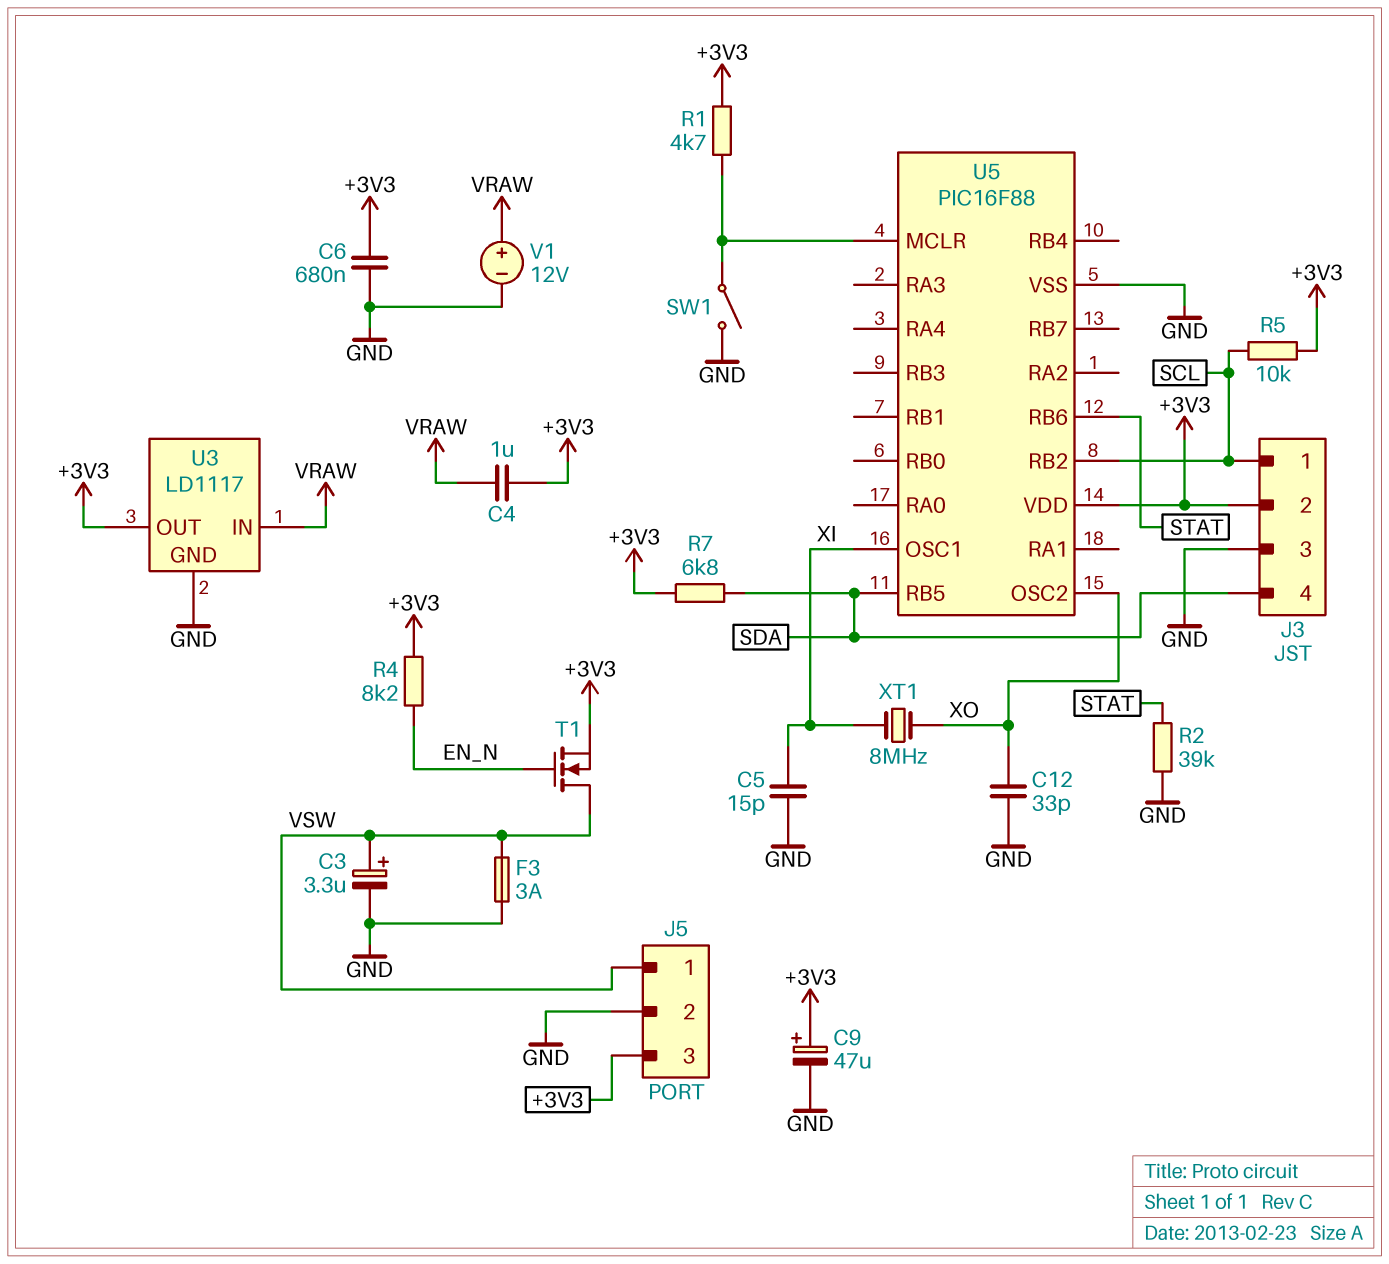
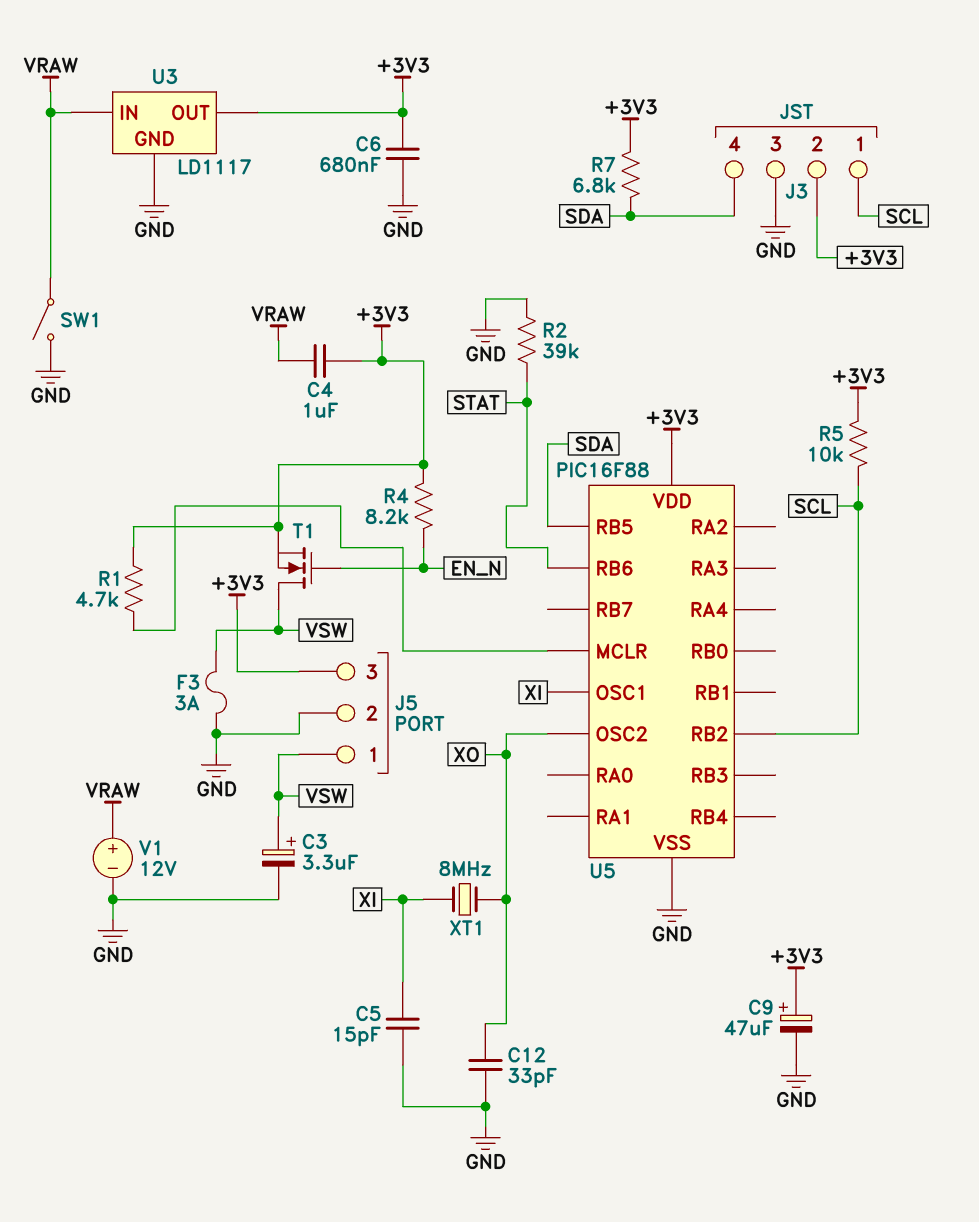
SW1: switch (GND, U5/MCLR) -> switch (GND, VRAW)

